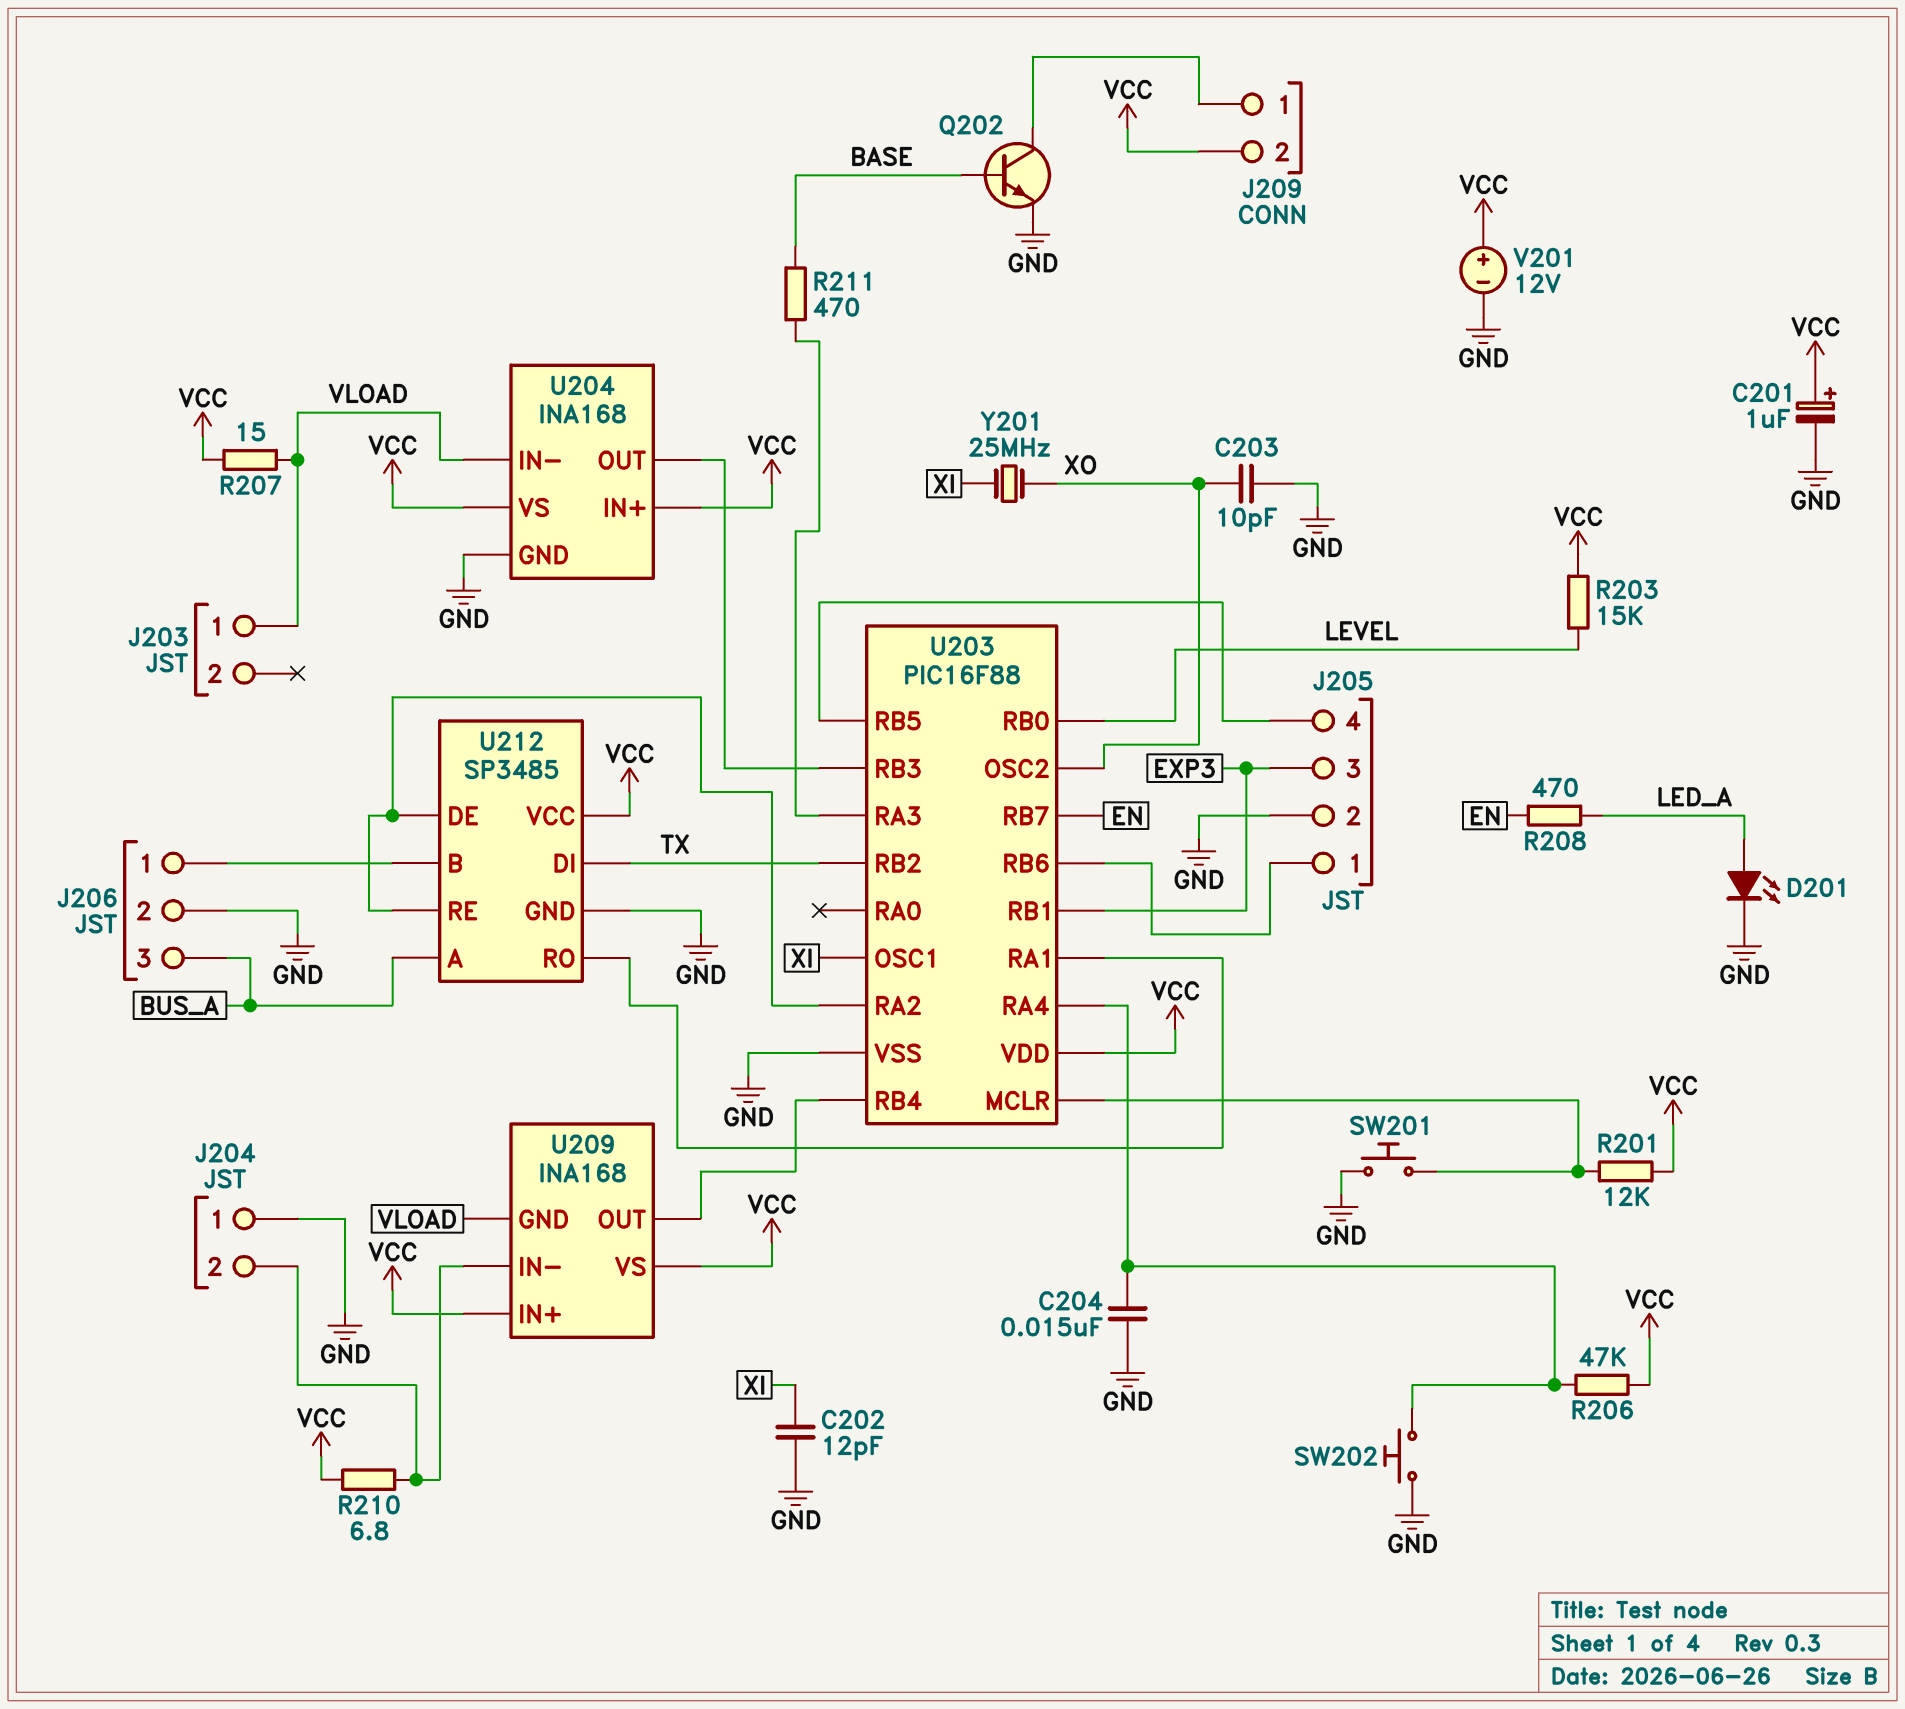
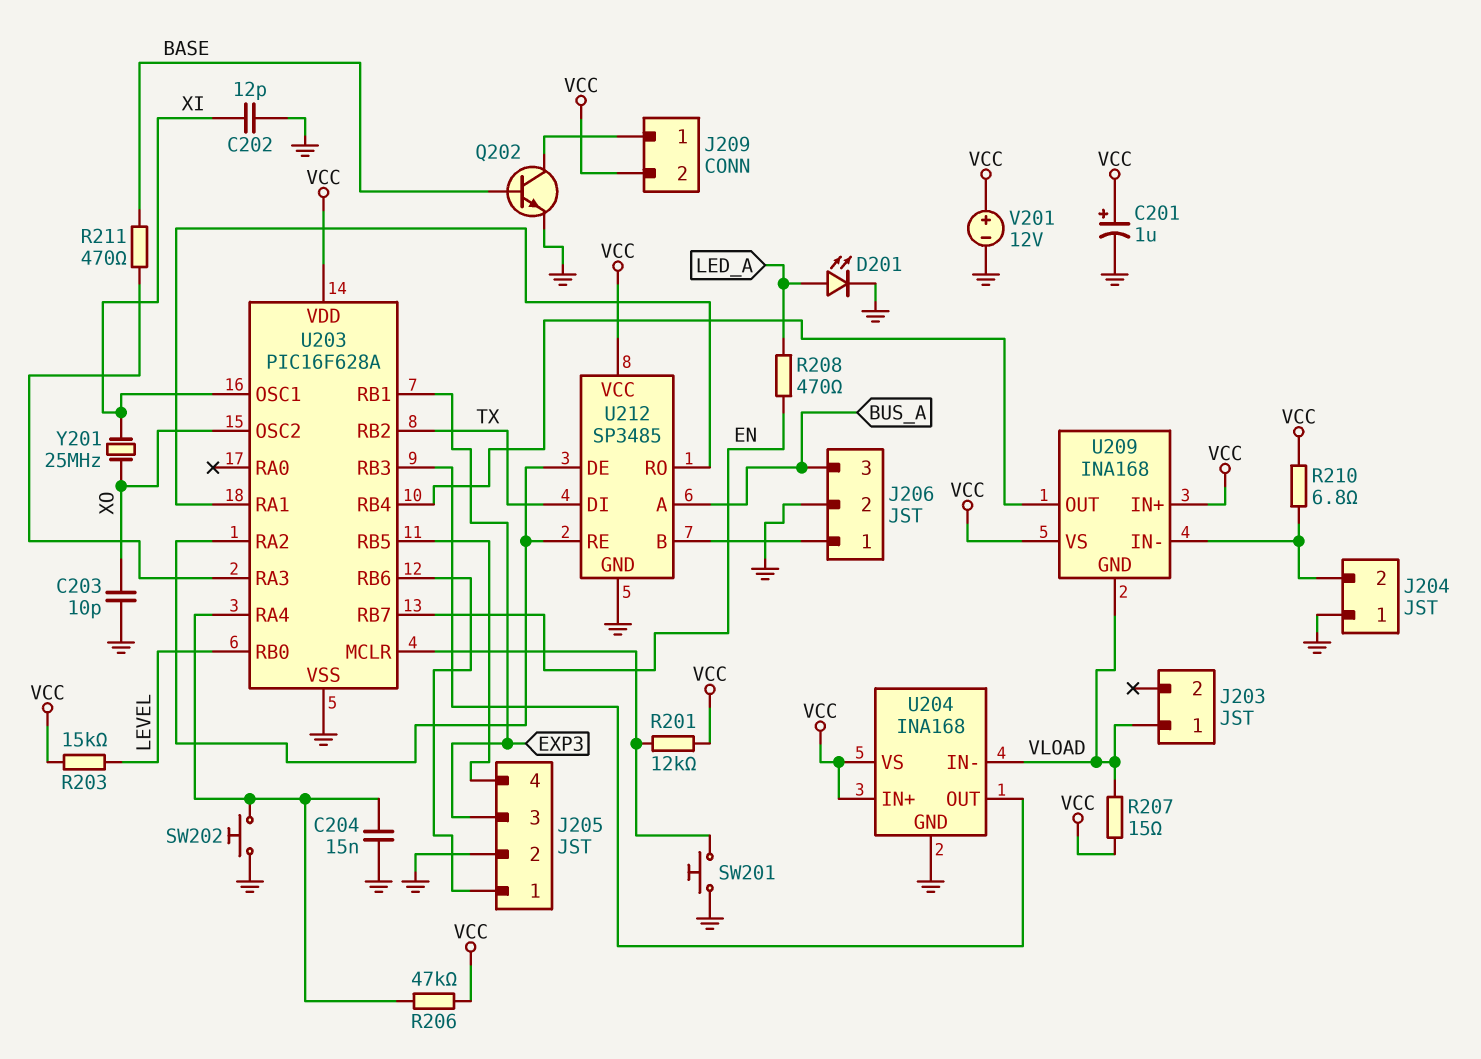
U203: PIC16F88 -> PIC16F628A

